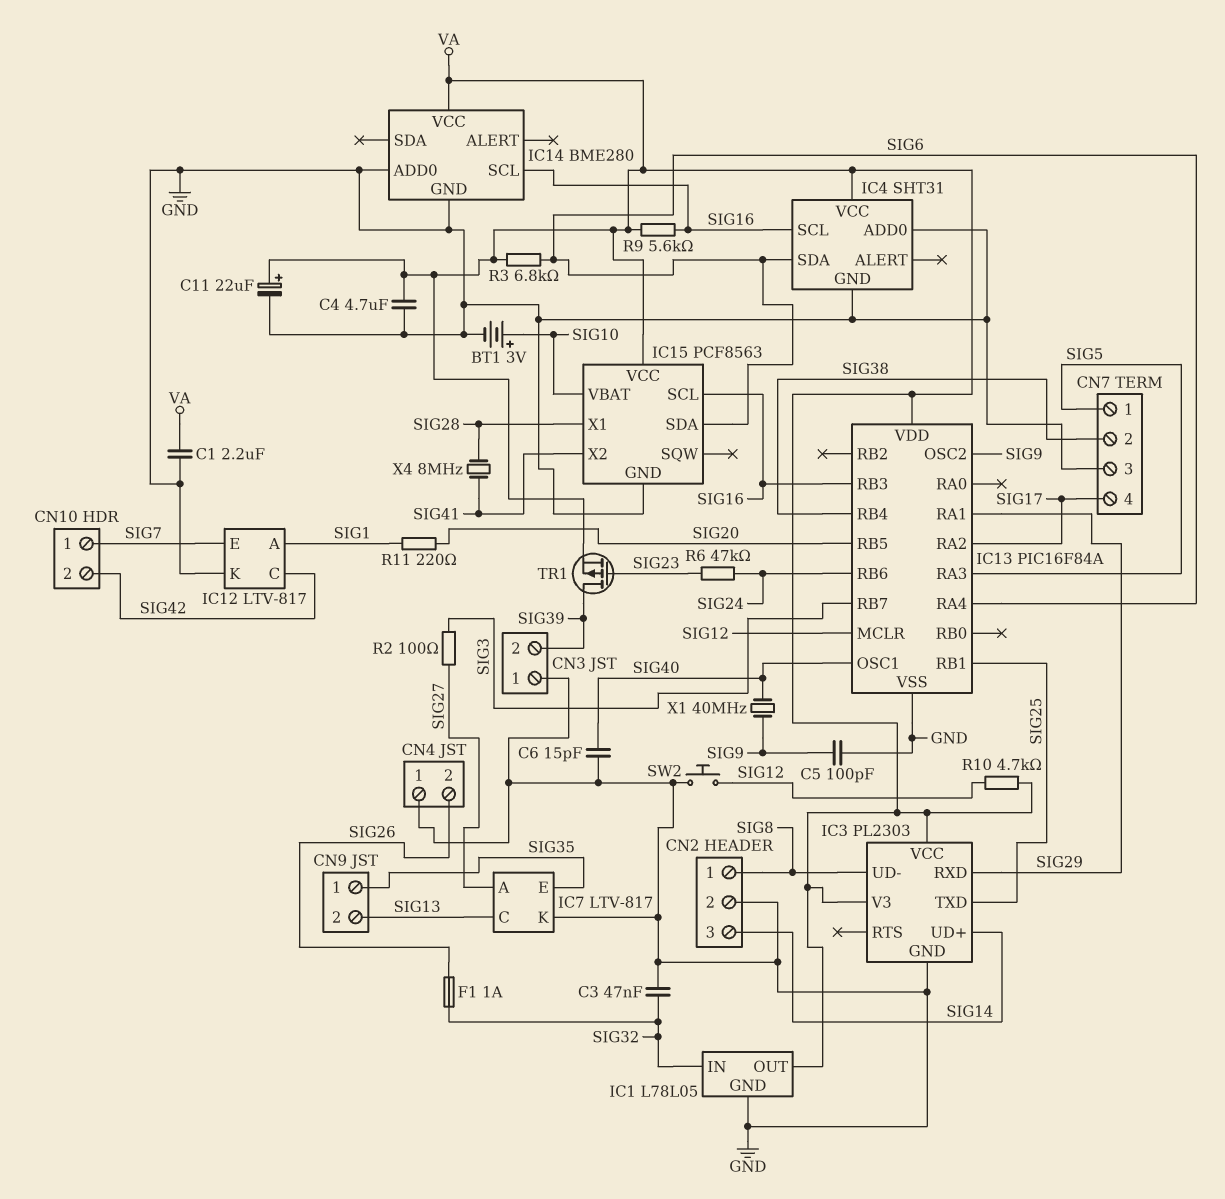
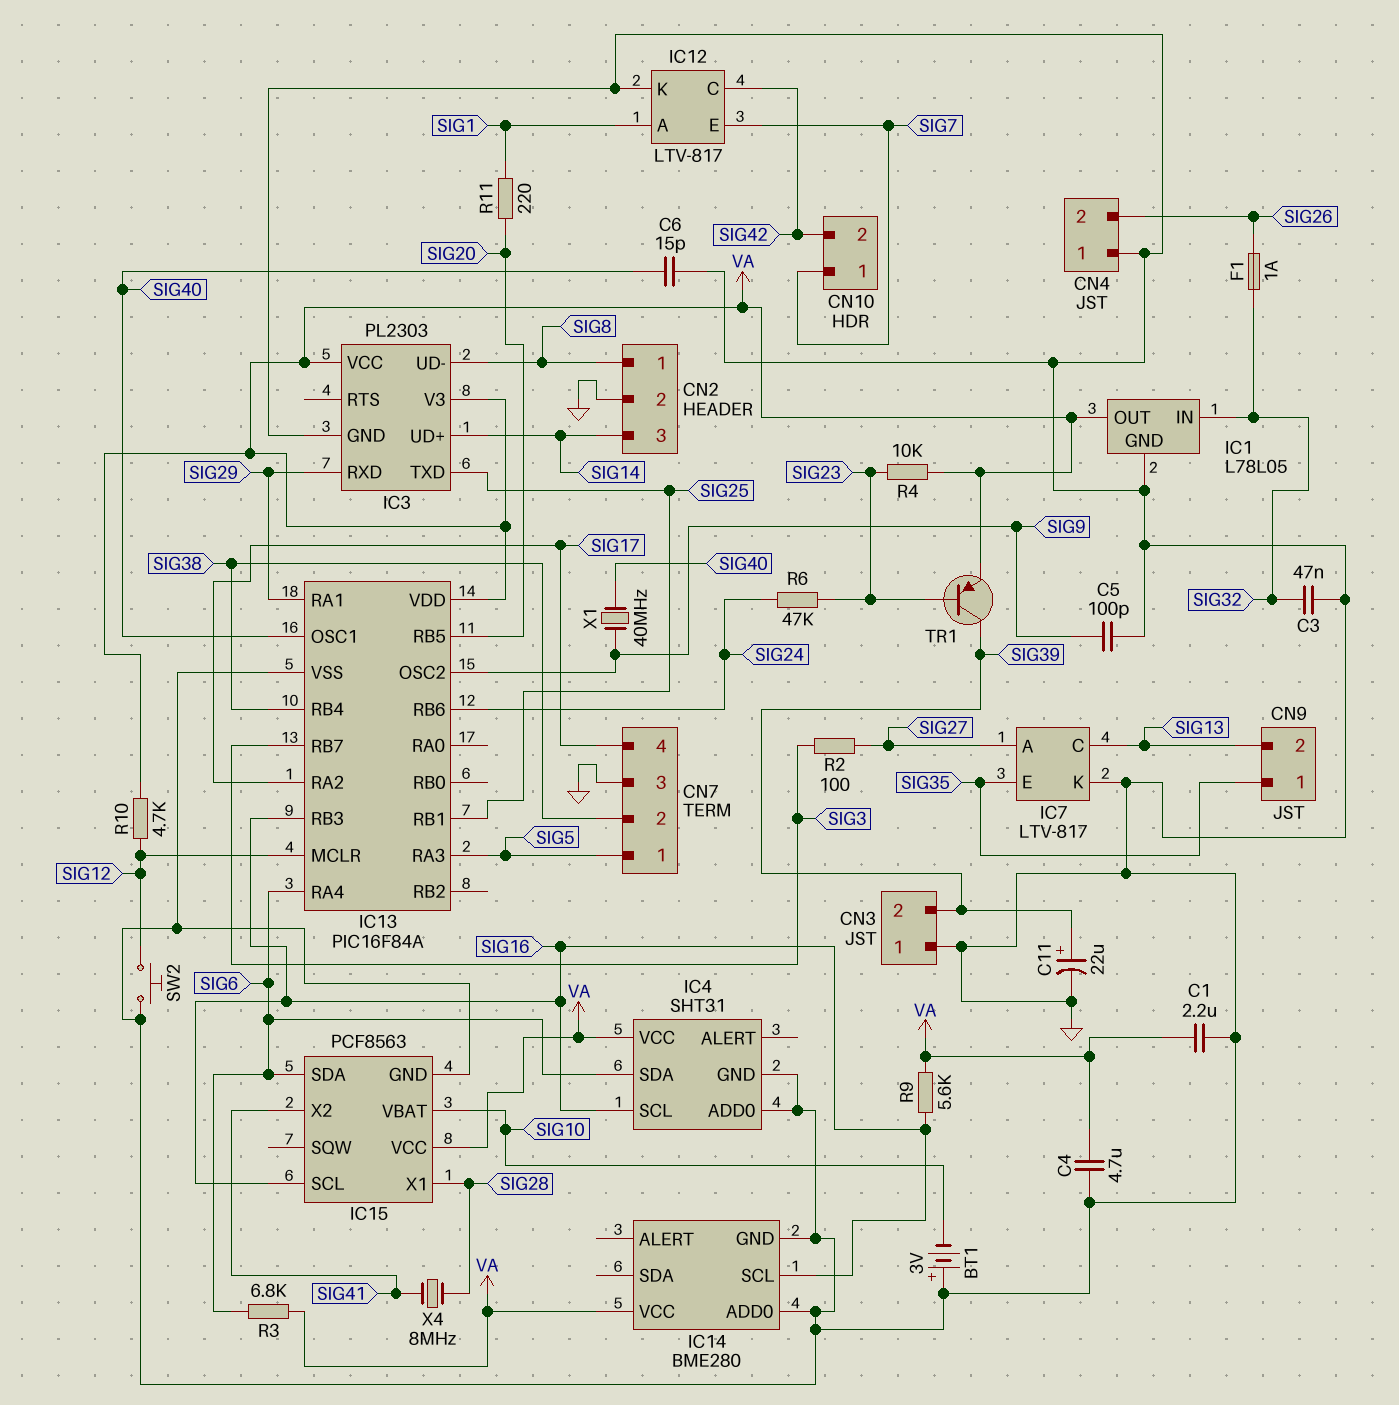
BT1: 3V (plus SIG10, minus GND) -> 3V (plus GND, minus SIG10)
C11: 22uF (plus VA, minus GND) -> 22uF (plus SIG39, minus GND)
R4: none -> 10k (SIG23, VA)
TR1: PMOS (G SIG23, D SIG39, S VA) -> PNP (B SIG23, C SIG39, E VA)

